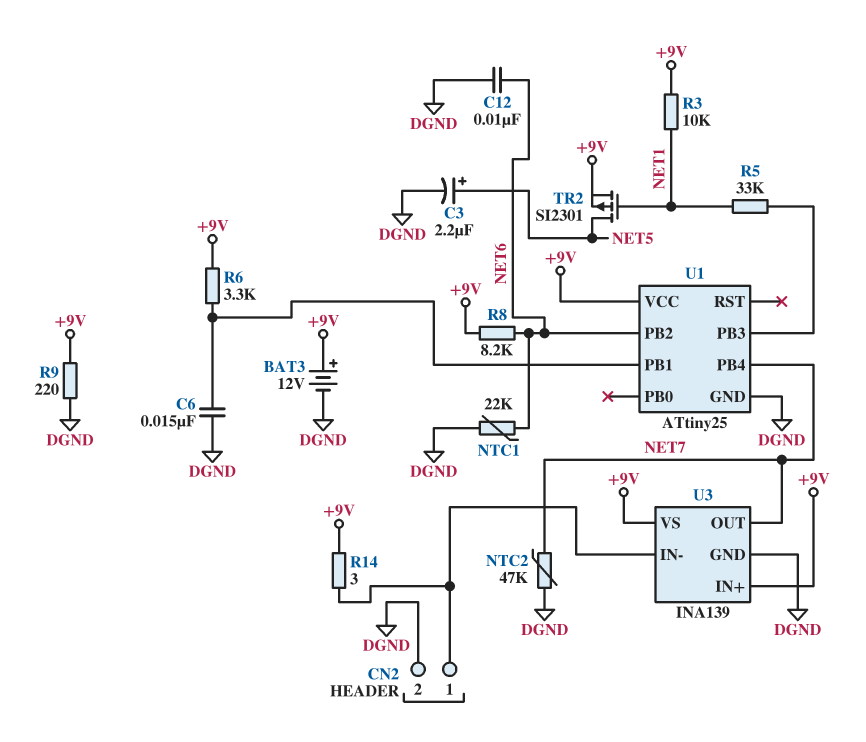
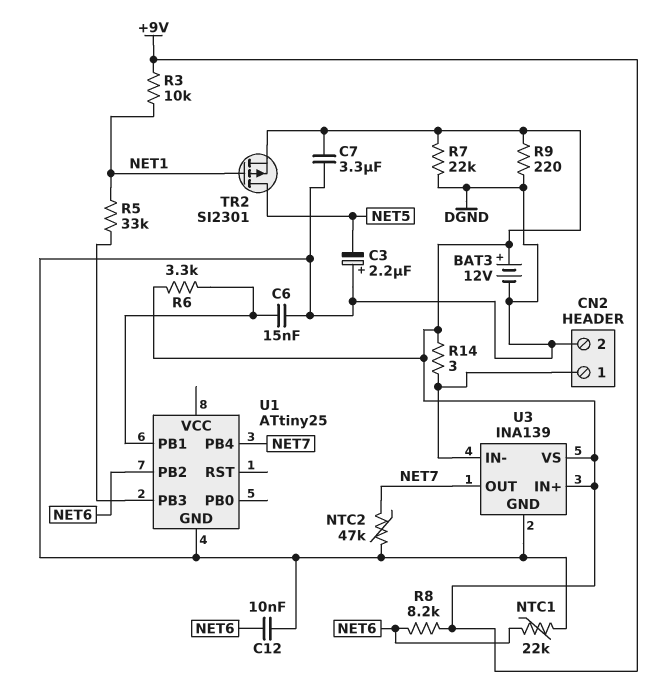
C3: 2.2uF (plus NET5, minus DGND) -> 2.2uF (plus DGND, minus NET5)
C7: none -> 3.3uF (+9V, DGND)
R7: none -> 22k (+9V, DGND)
U1 pin VCC: +9V -> none

